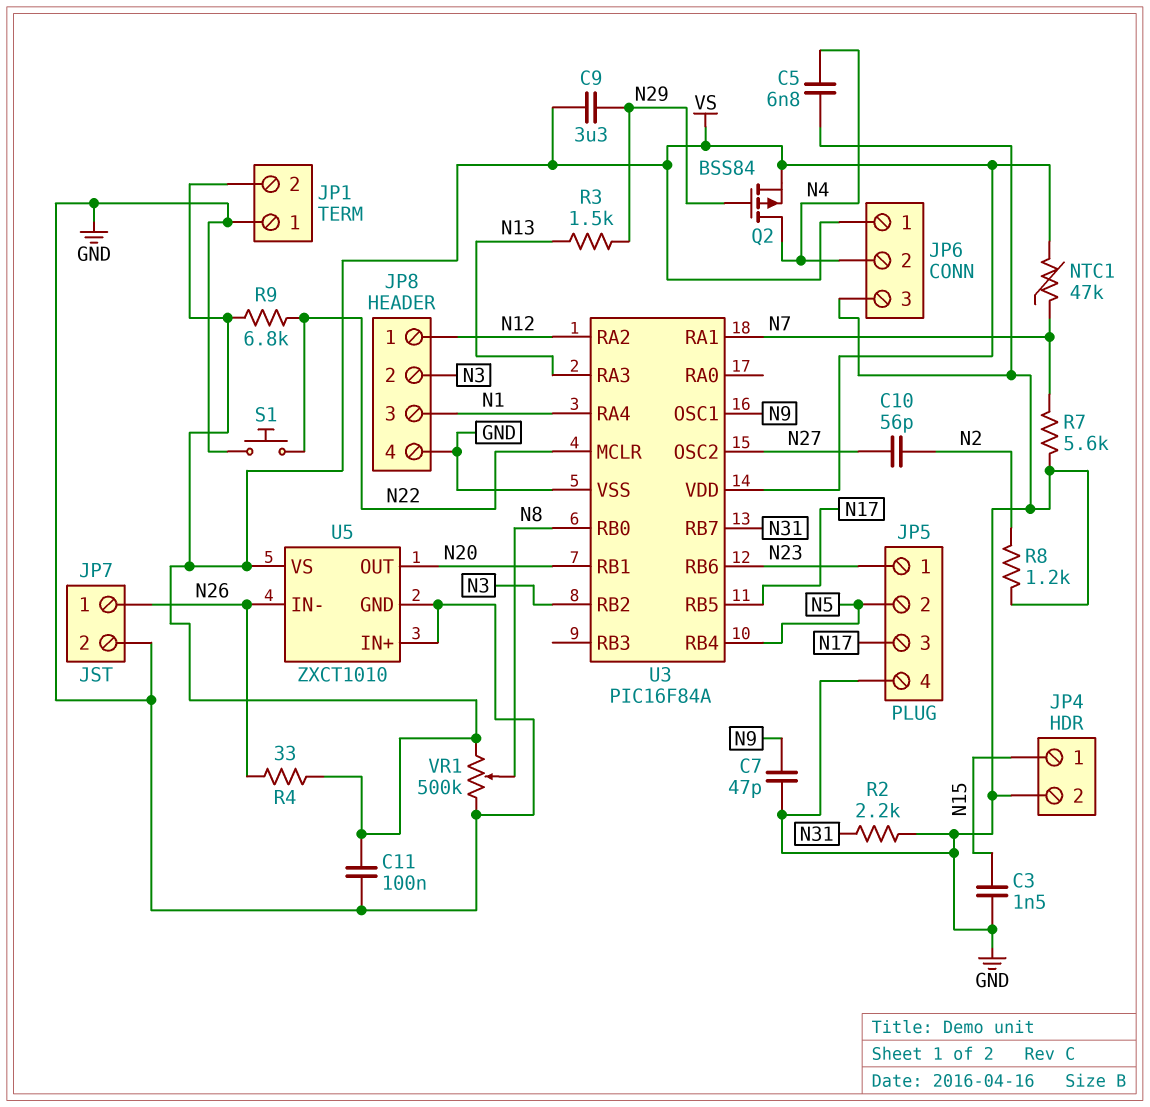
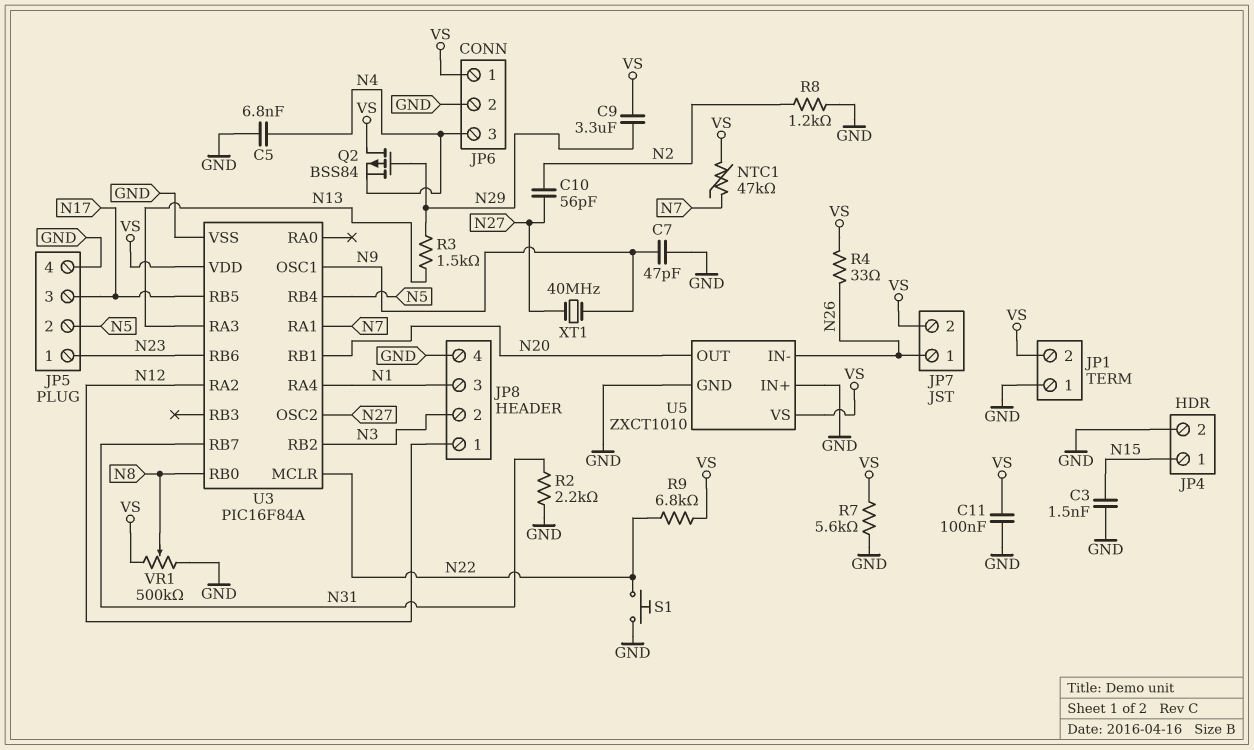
JP6 pin 2: N4 -> GND
JP6 pin 3: GND -> N4
JP7 pin 2: GND -> VS
Q2: PMOS BSS84 (G N29, D N4, S VS) -> PMOS BSS84 (G N29, D VS, S N4)
R7: 5.6k (GND, N7) -> 5.6k (GND, VS)
XT1: none -> 40MHz (N9, N27)

